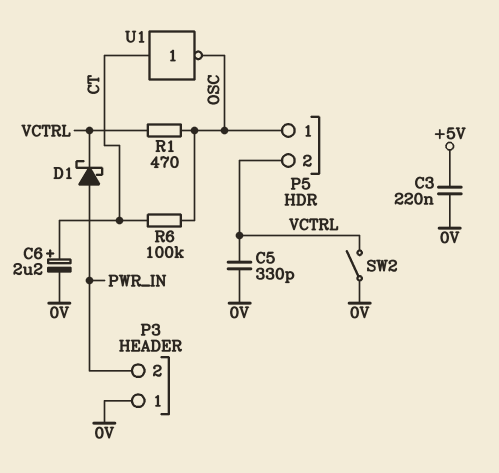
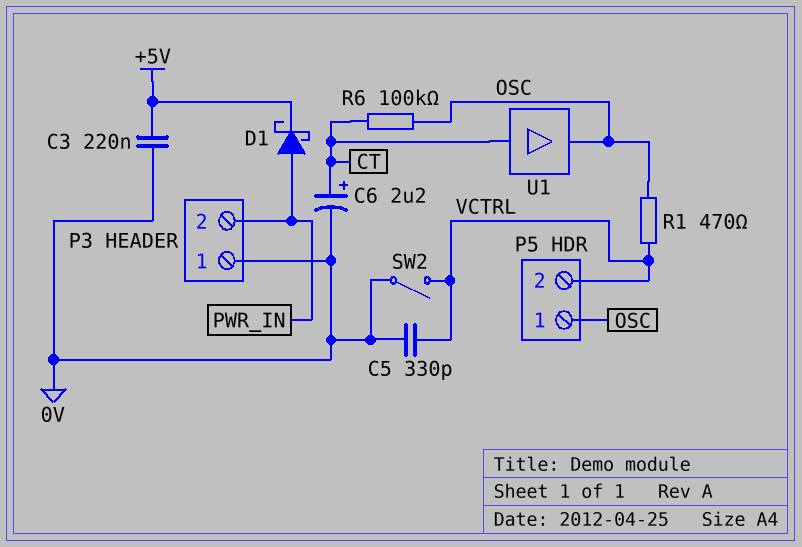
D1: schottky (A PWR_IN, K VCTRL) -> schottky (A PWR_IN, K +5V)
U1: NOT (in CT, out OSC) -> buffer (in CT, out OSC)

